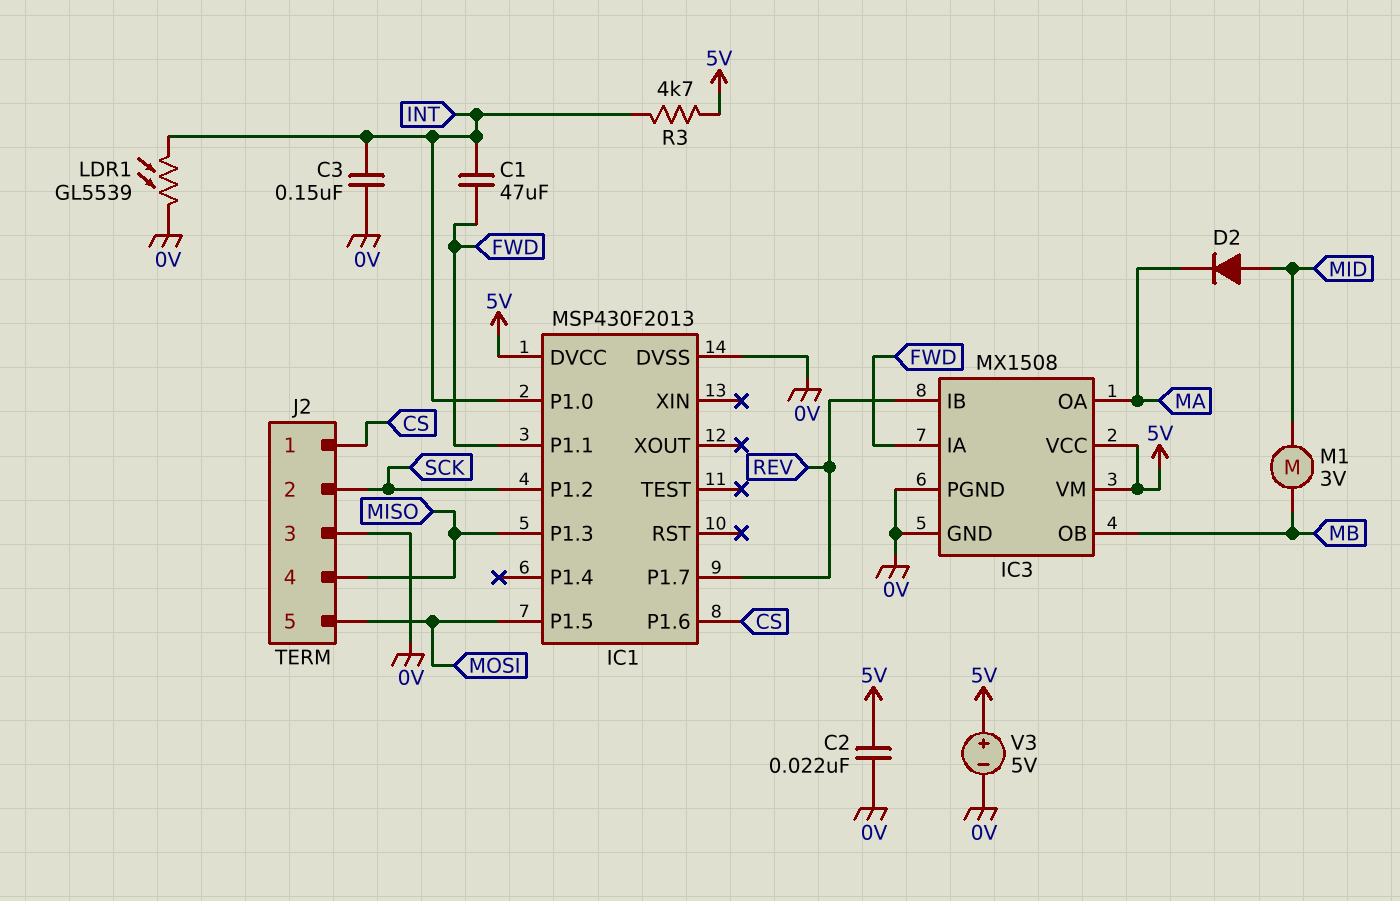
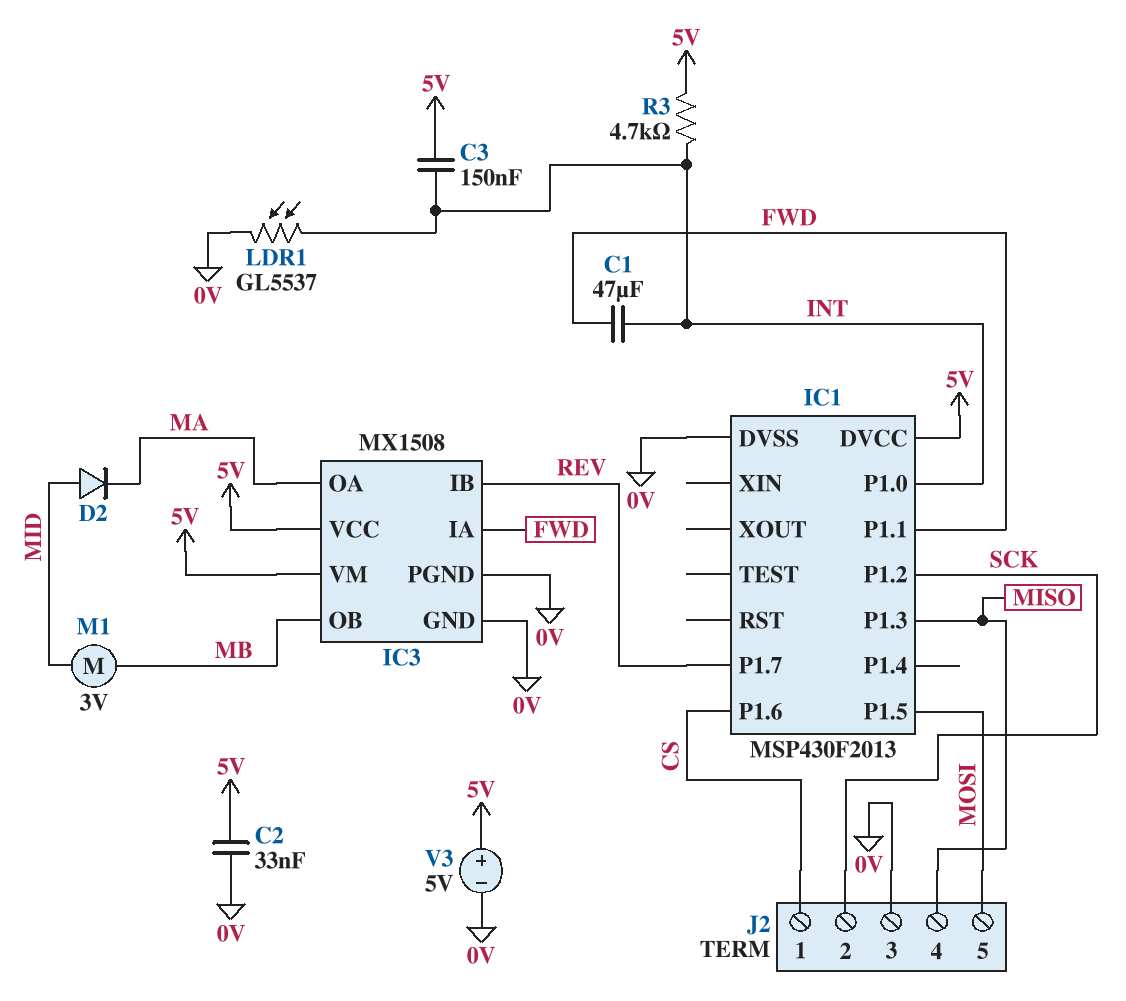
C2: 22nF (0V, 5V) -> 33nF (0V, 5V)
C3: 150nF (0V, INT) -> 150nF (5V, INT)
LDR1: GL5539 (0V, INT) -> GL5537 (0V, INT)

